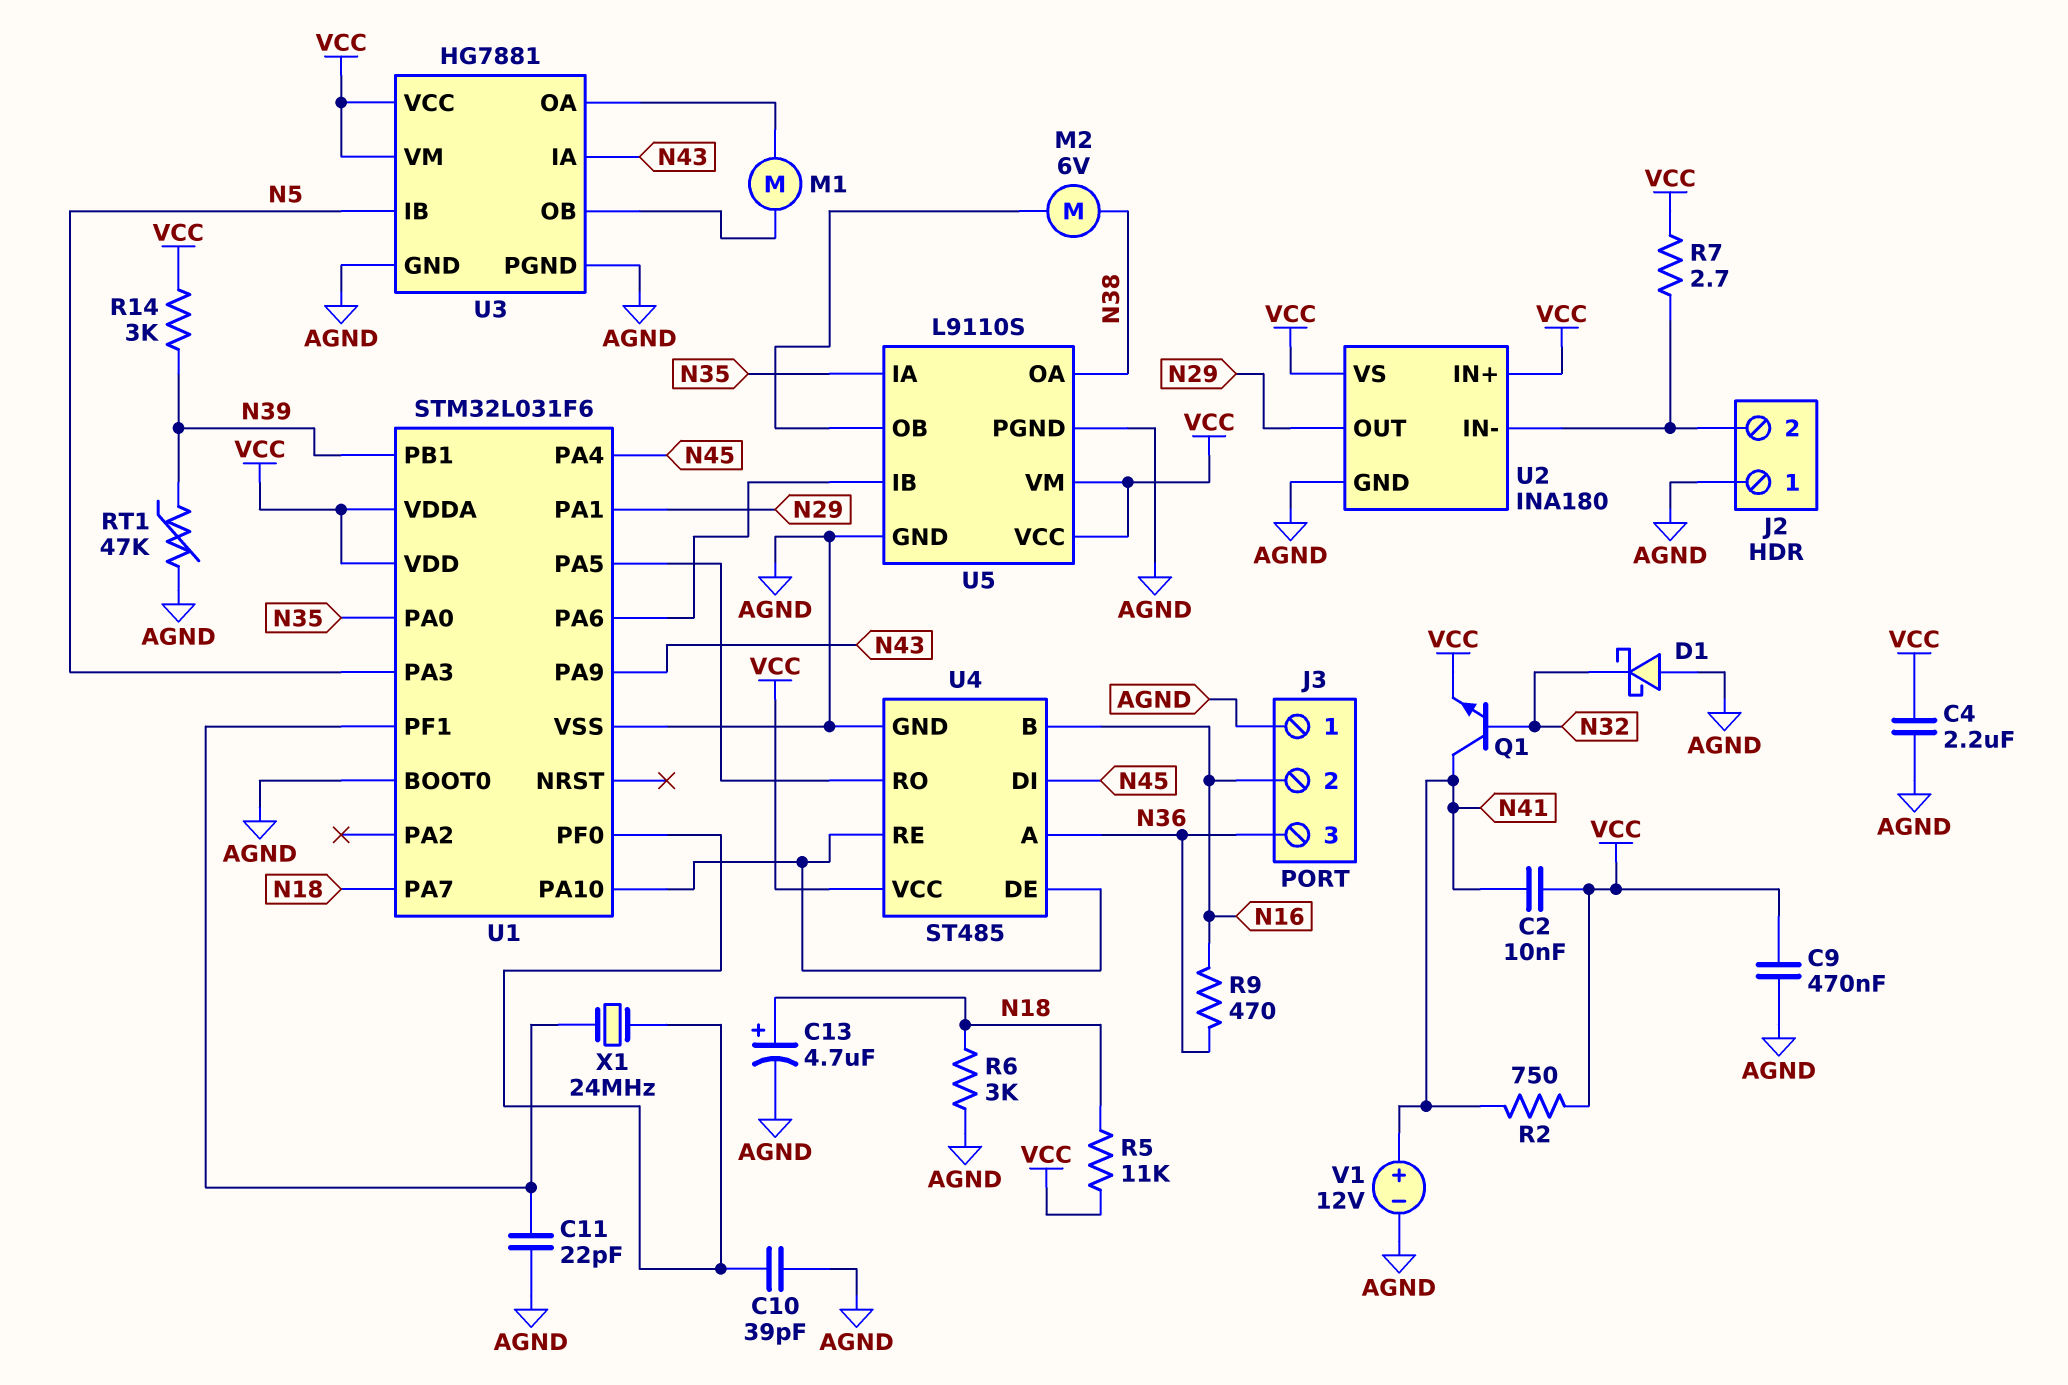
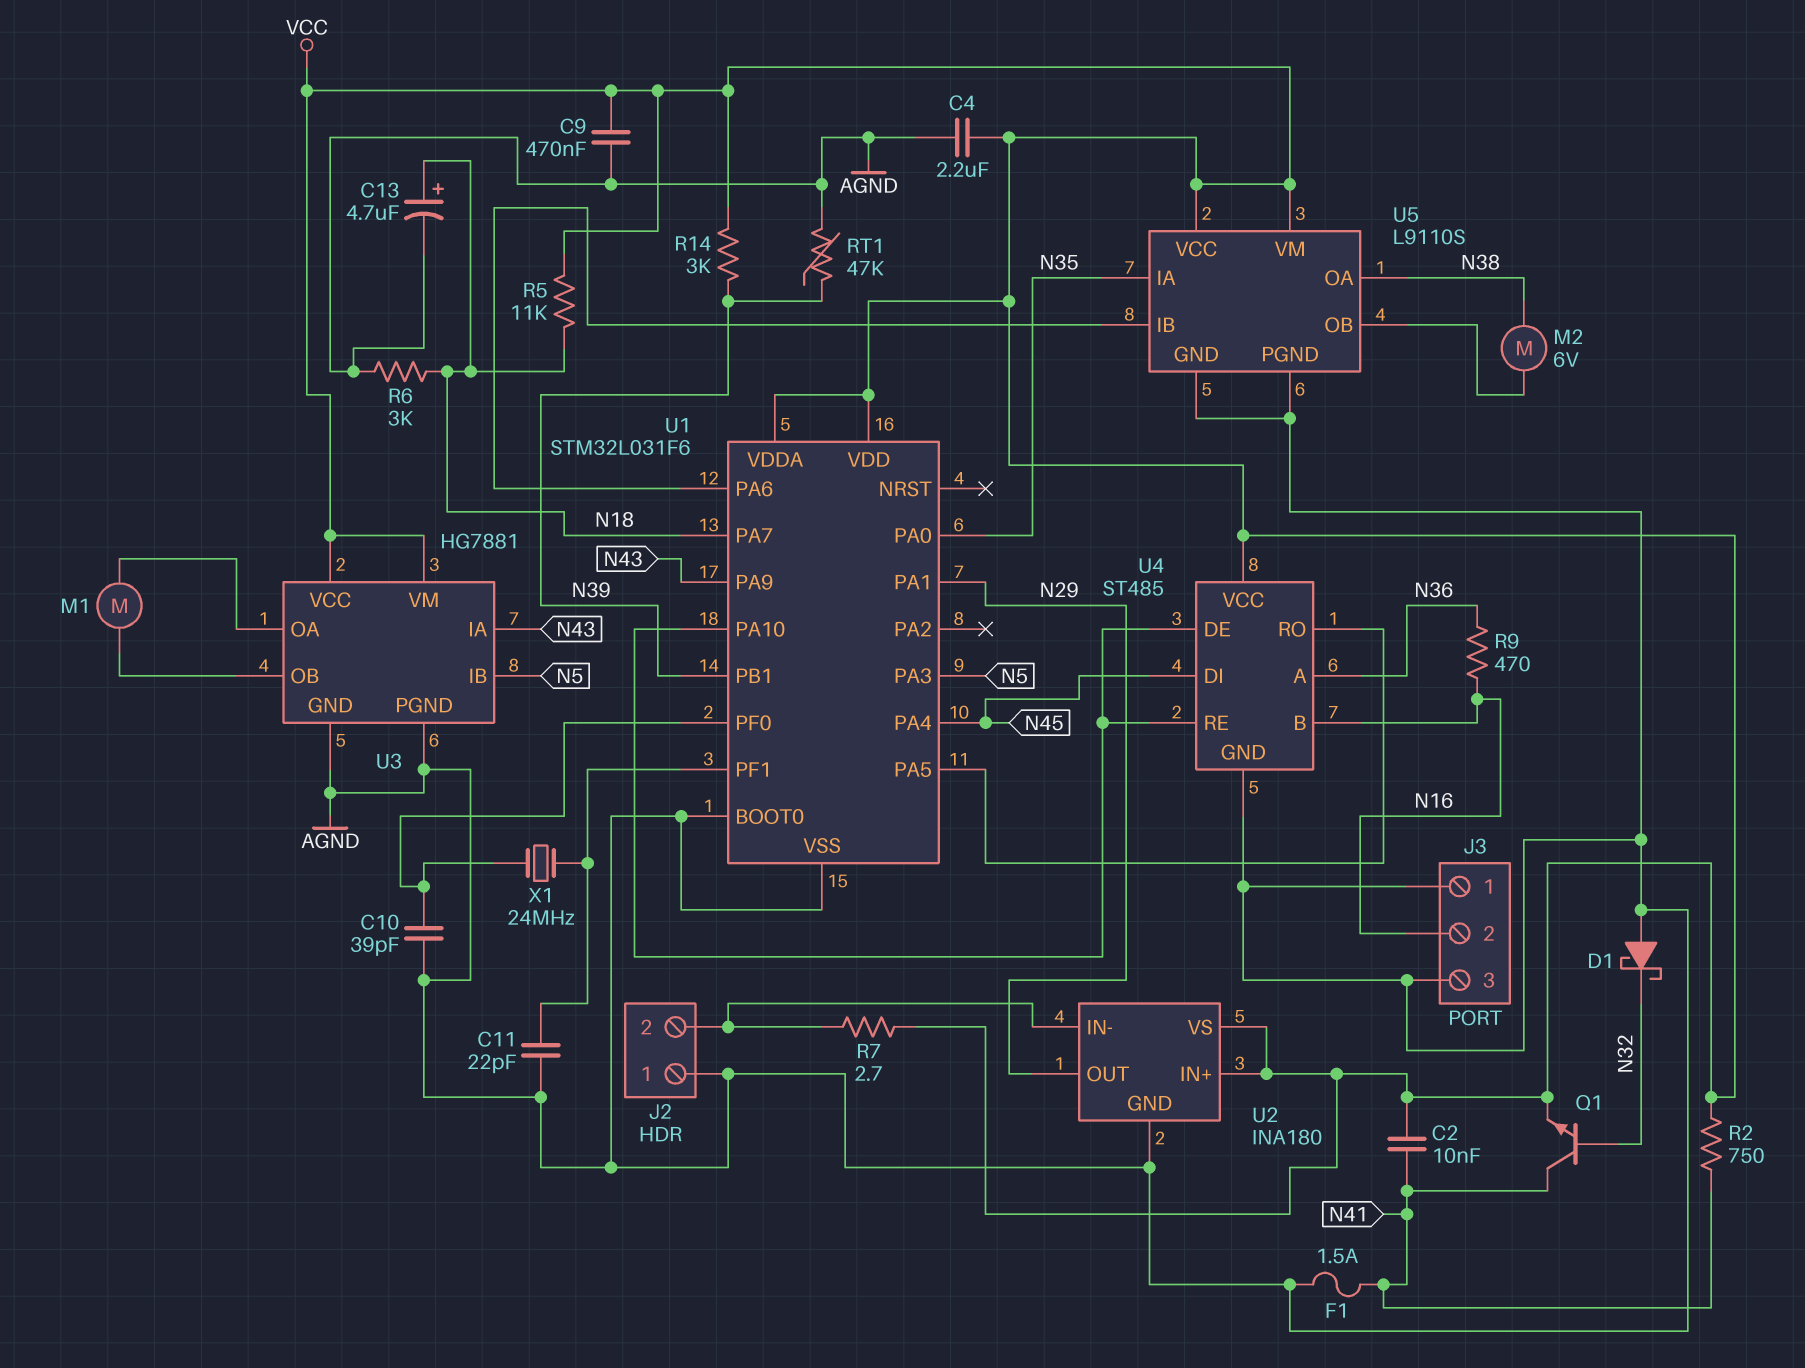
F1: none -> 1.5A (AGND, N41)
J3 pin 3: N36 -> AGND
V1: 12V (plus N41, minus AGND) -> none

